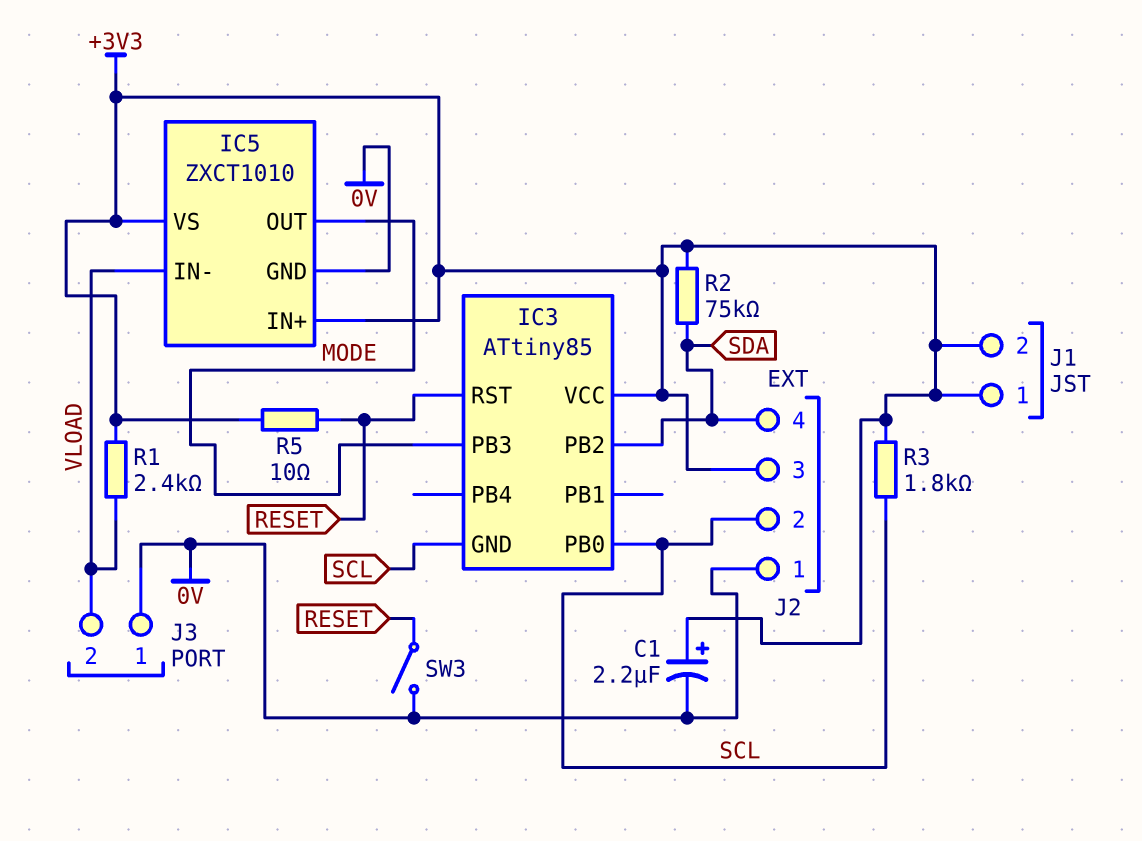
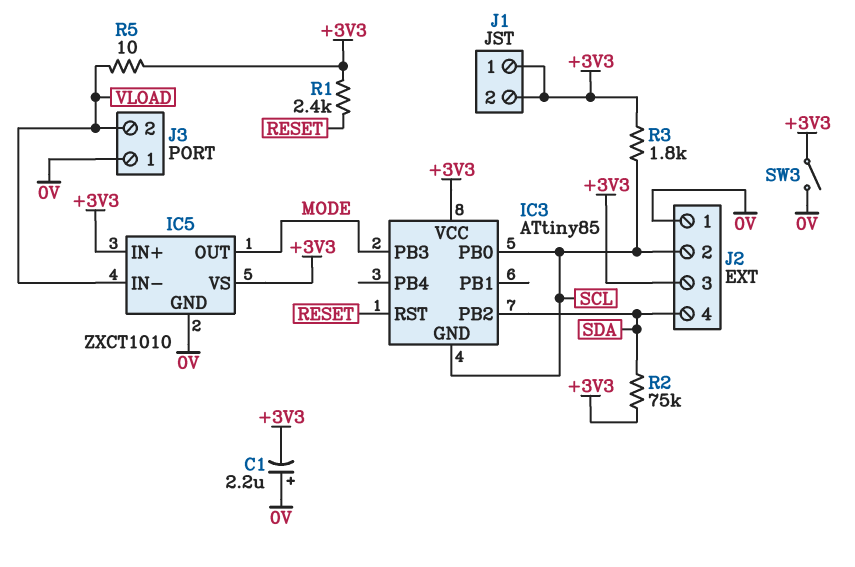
C1: 2.2uF (plus +3V3, minus 0V) -> 2.2uF (plus 0V, minus +3V3)
R1: 2.4k (+3V3, VLOAD) -> 2.4k (+3V3, RESET)
R5: 10 (+3V3, RESET) -> 10 (+3V3, VLOAD)
SW3: switch (0V, RESET) -> switch (+3V3, 0V)

